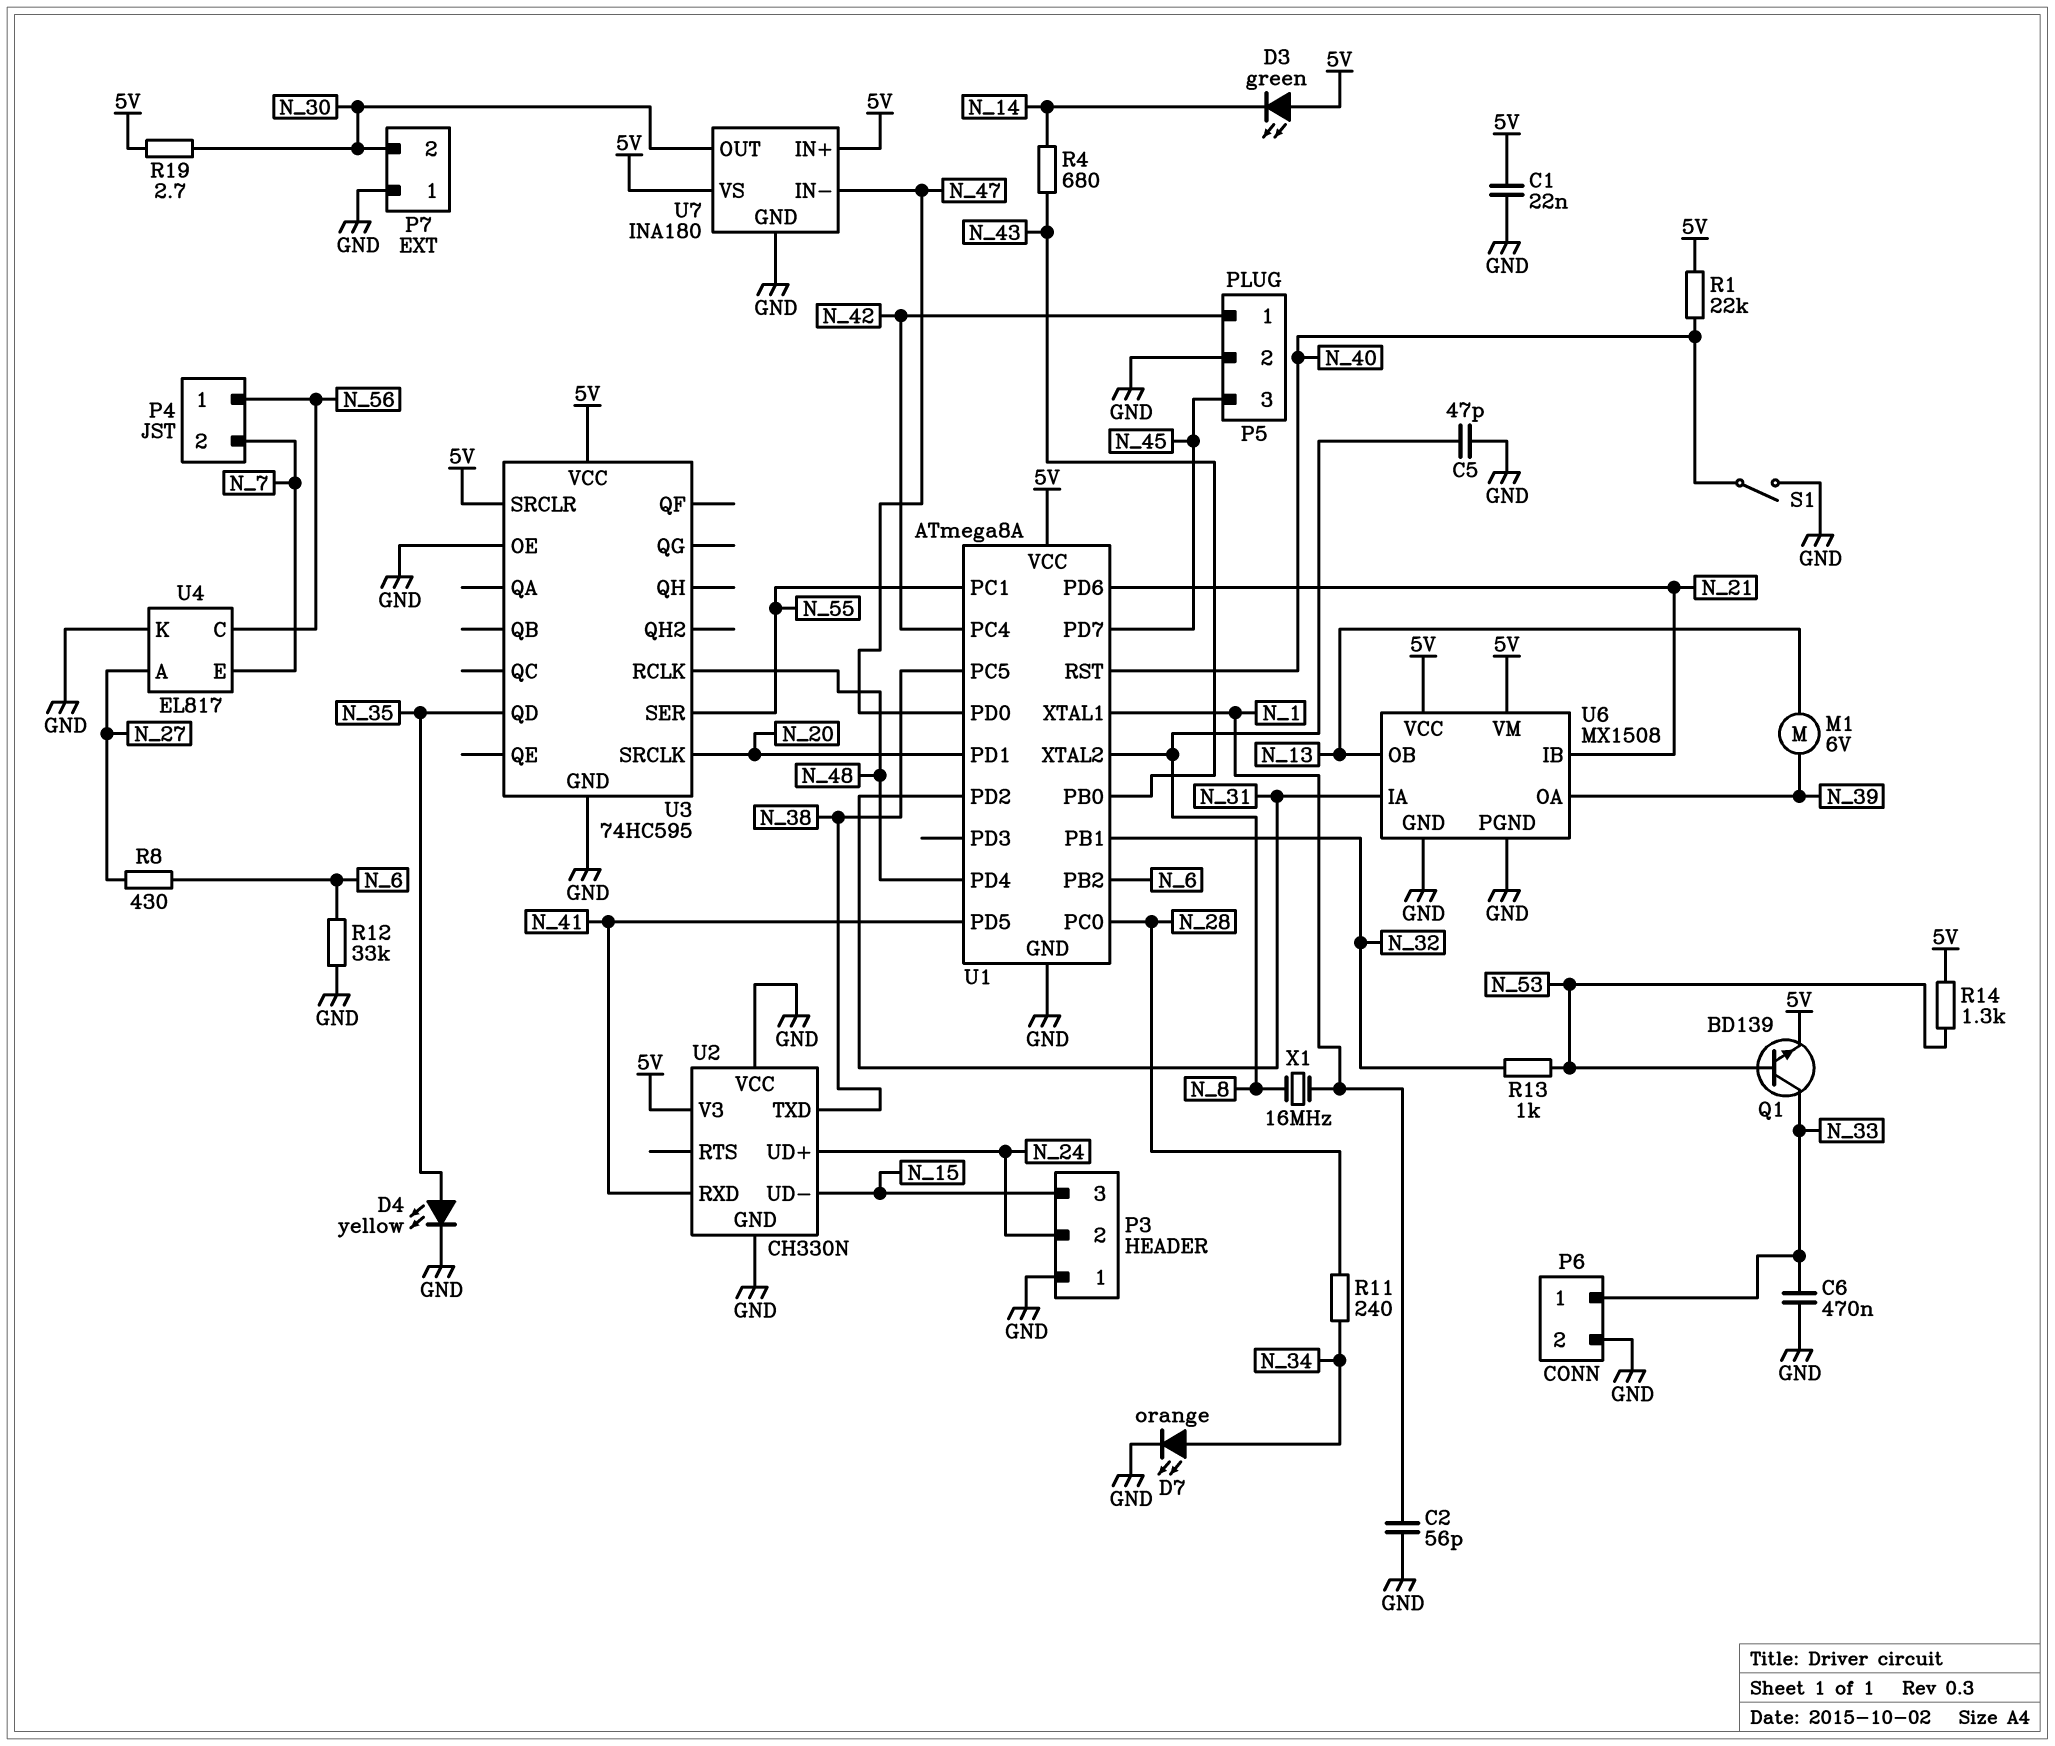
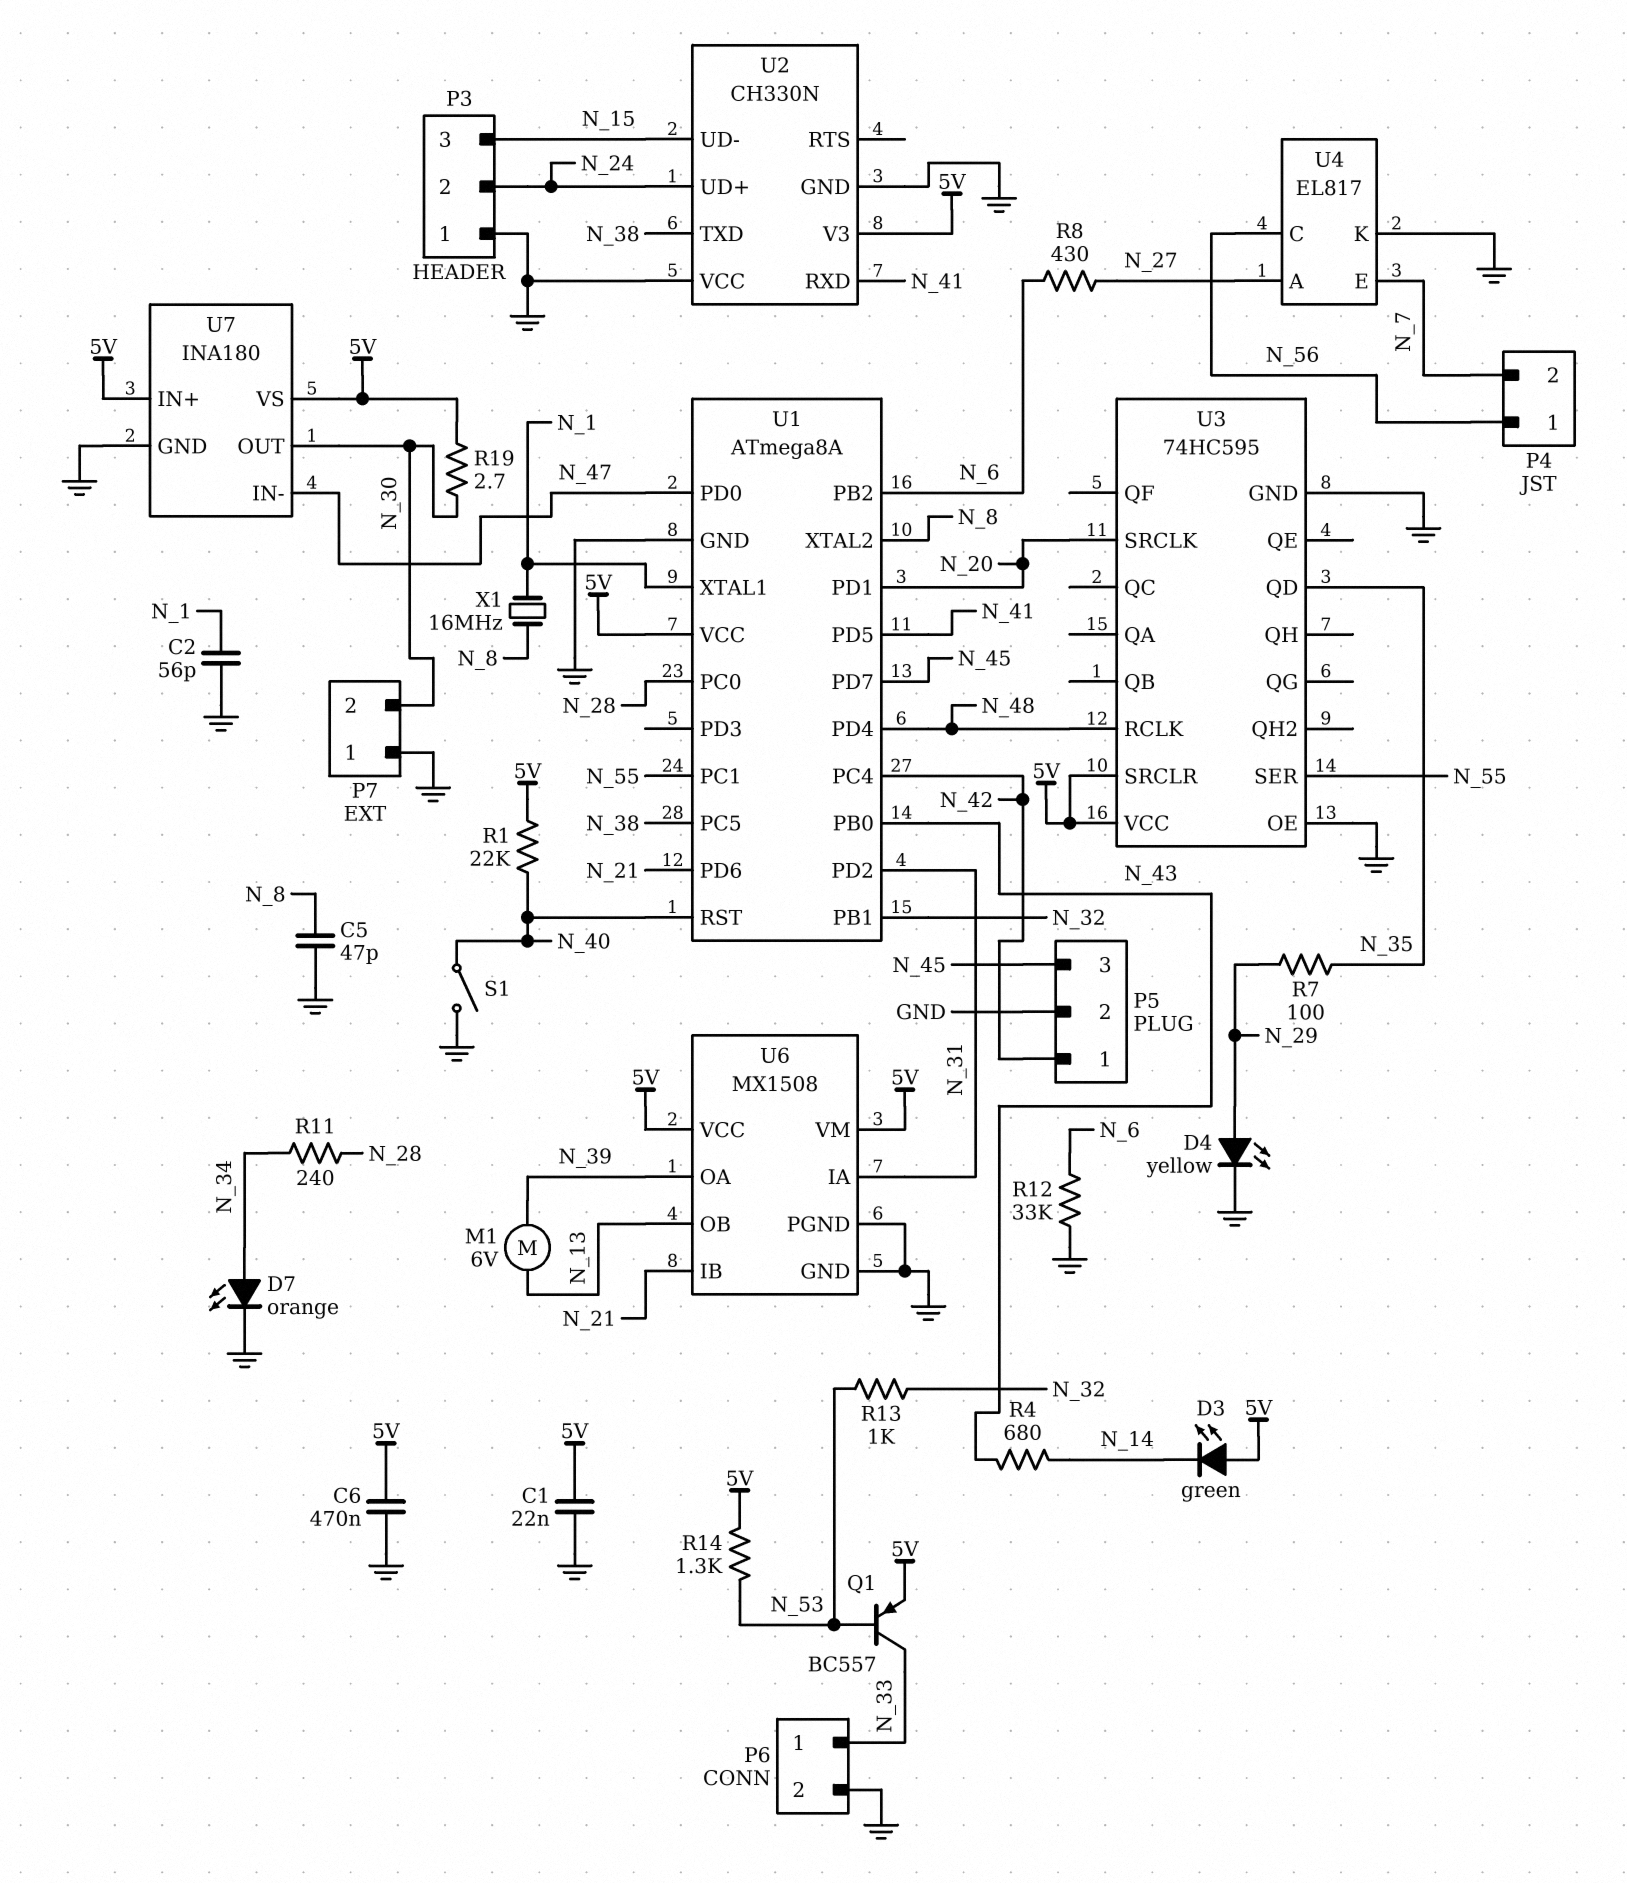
C6: 470nF (GND, N_33) -> 470nF (5V, GND)
D4: LED yellow (A N_35, K GND) -> LED yellow (A N_29, K GND)
Q1: NPN BD139 (B N_53, C N_33, E 5V) -> PNP BC557 (B N_53, C N_33, E 5V)
R7: none -> 100 (N_29, N_35)

